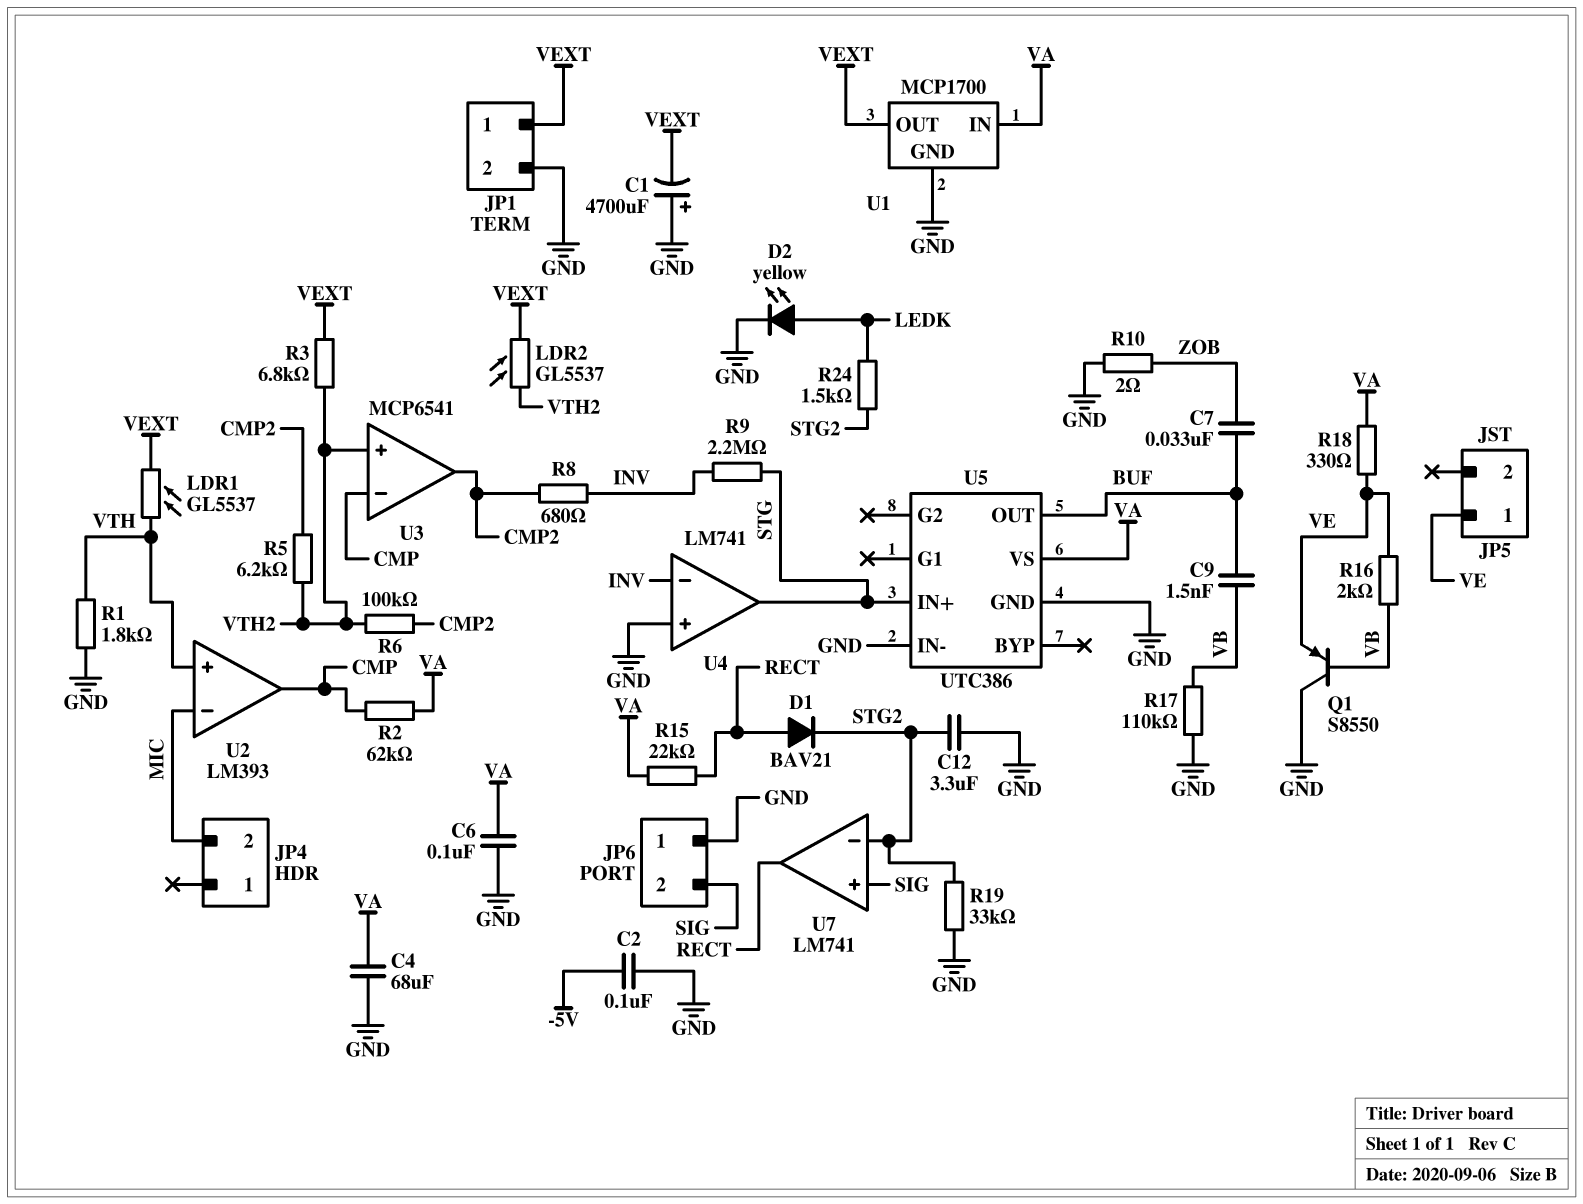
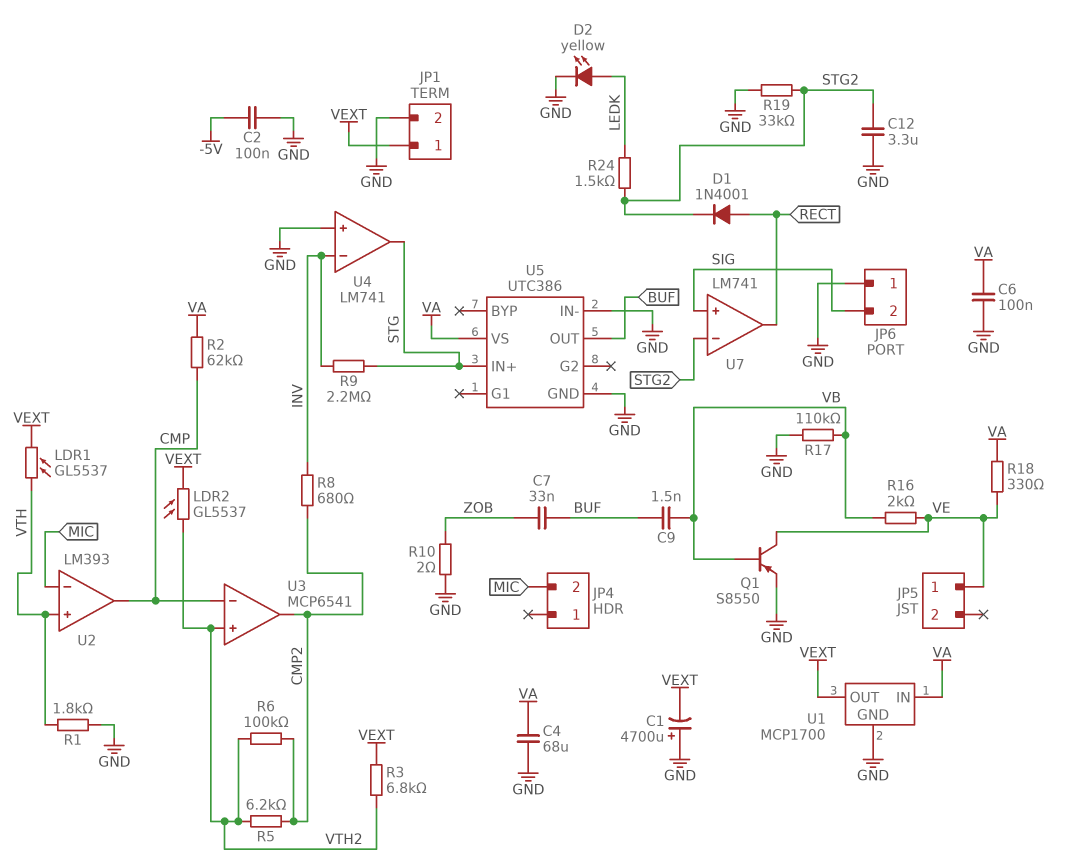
D1: diode BAV21 (A RECT, K STG2) -> diode 1N4001 (A RECT, K STG2)
Q1: PNP S8550 (B VB, C GND, E VE) -> PNP S8550 (B VB, C VE, E GND)
R15: 22k (RECT, VA) -> none

